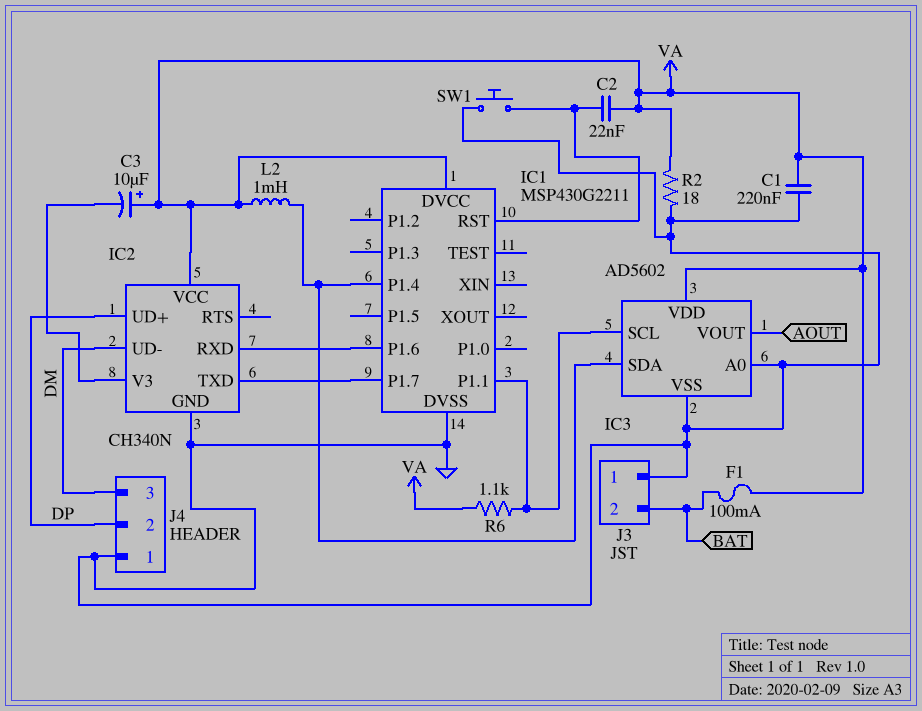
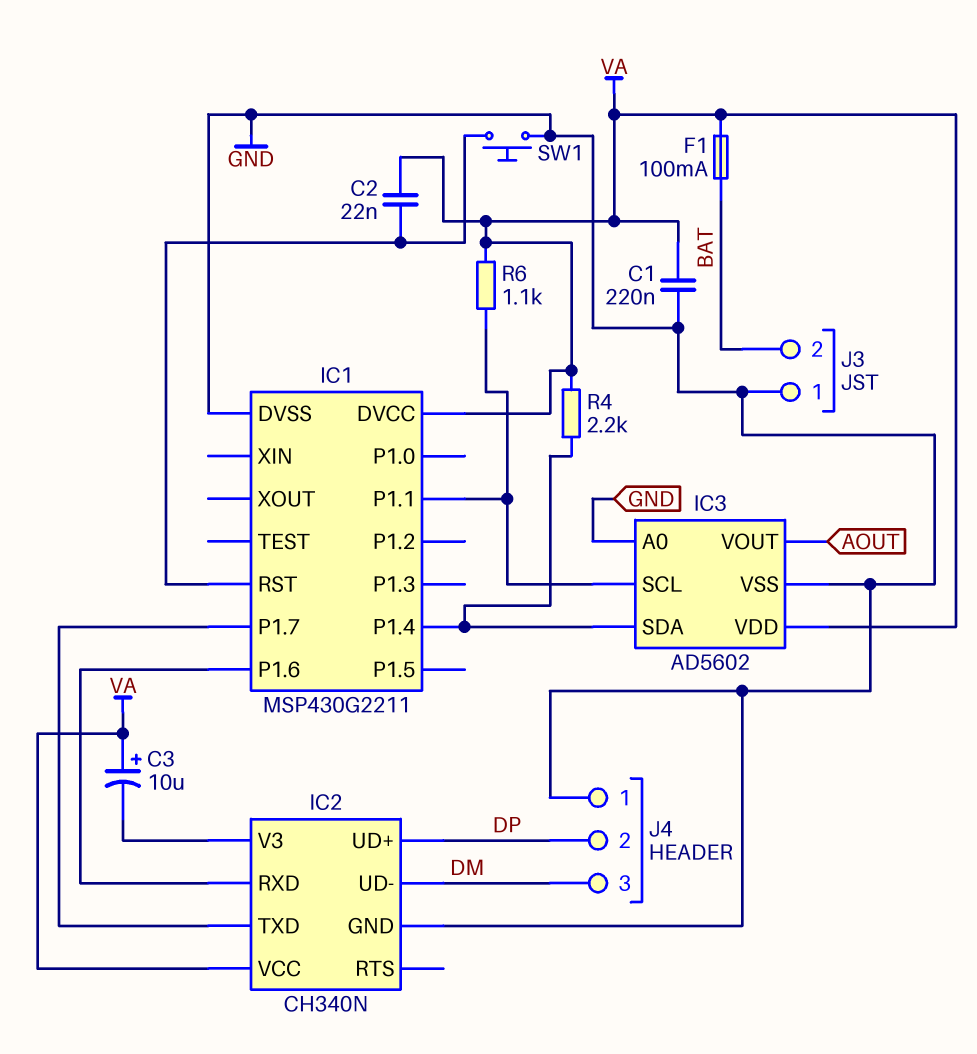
L2: 1mH (IC1/P1.4, VA) -> none
R2: 18 (GND, VA) -> none
R4: none -> 2.2k (IC1/P1.4, VA)

